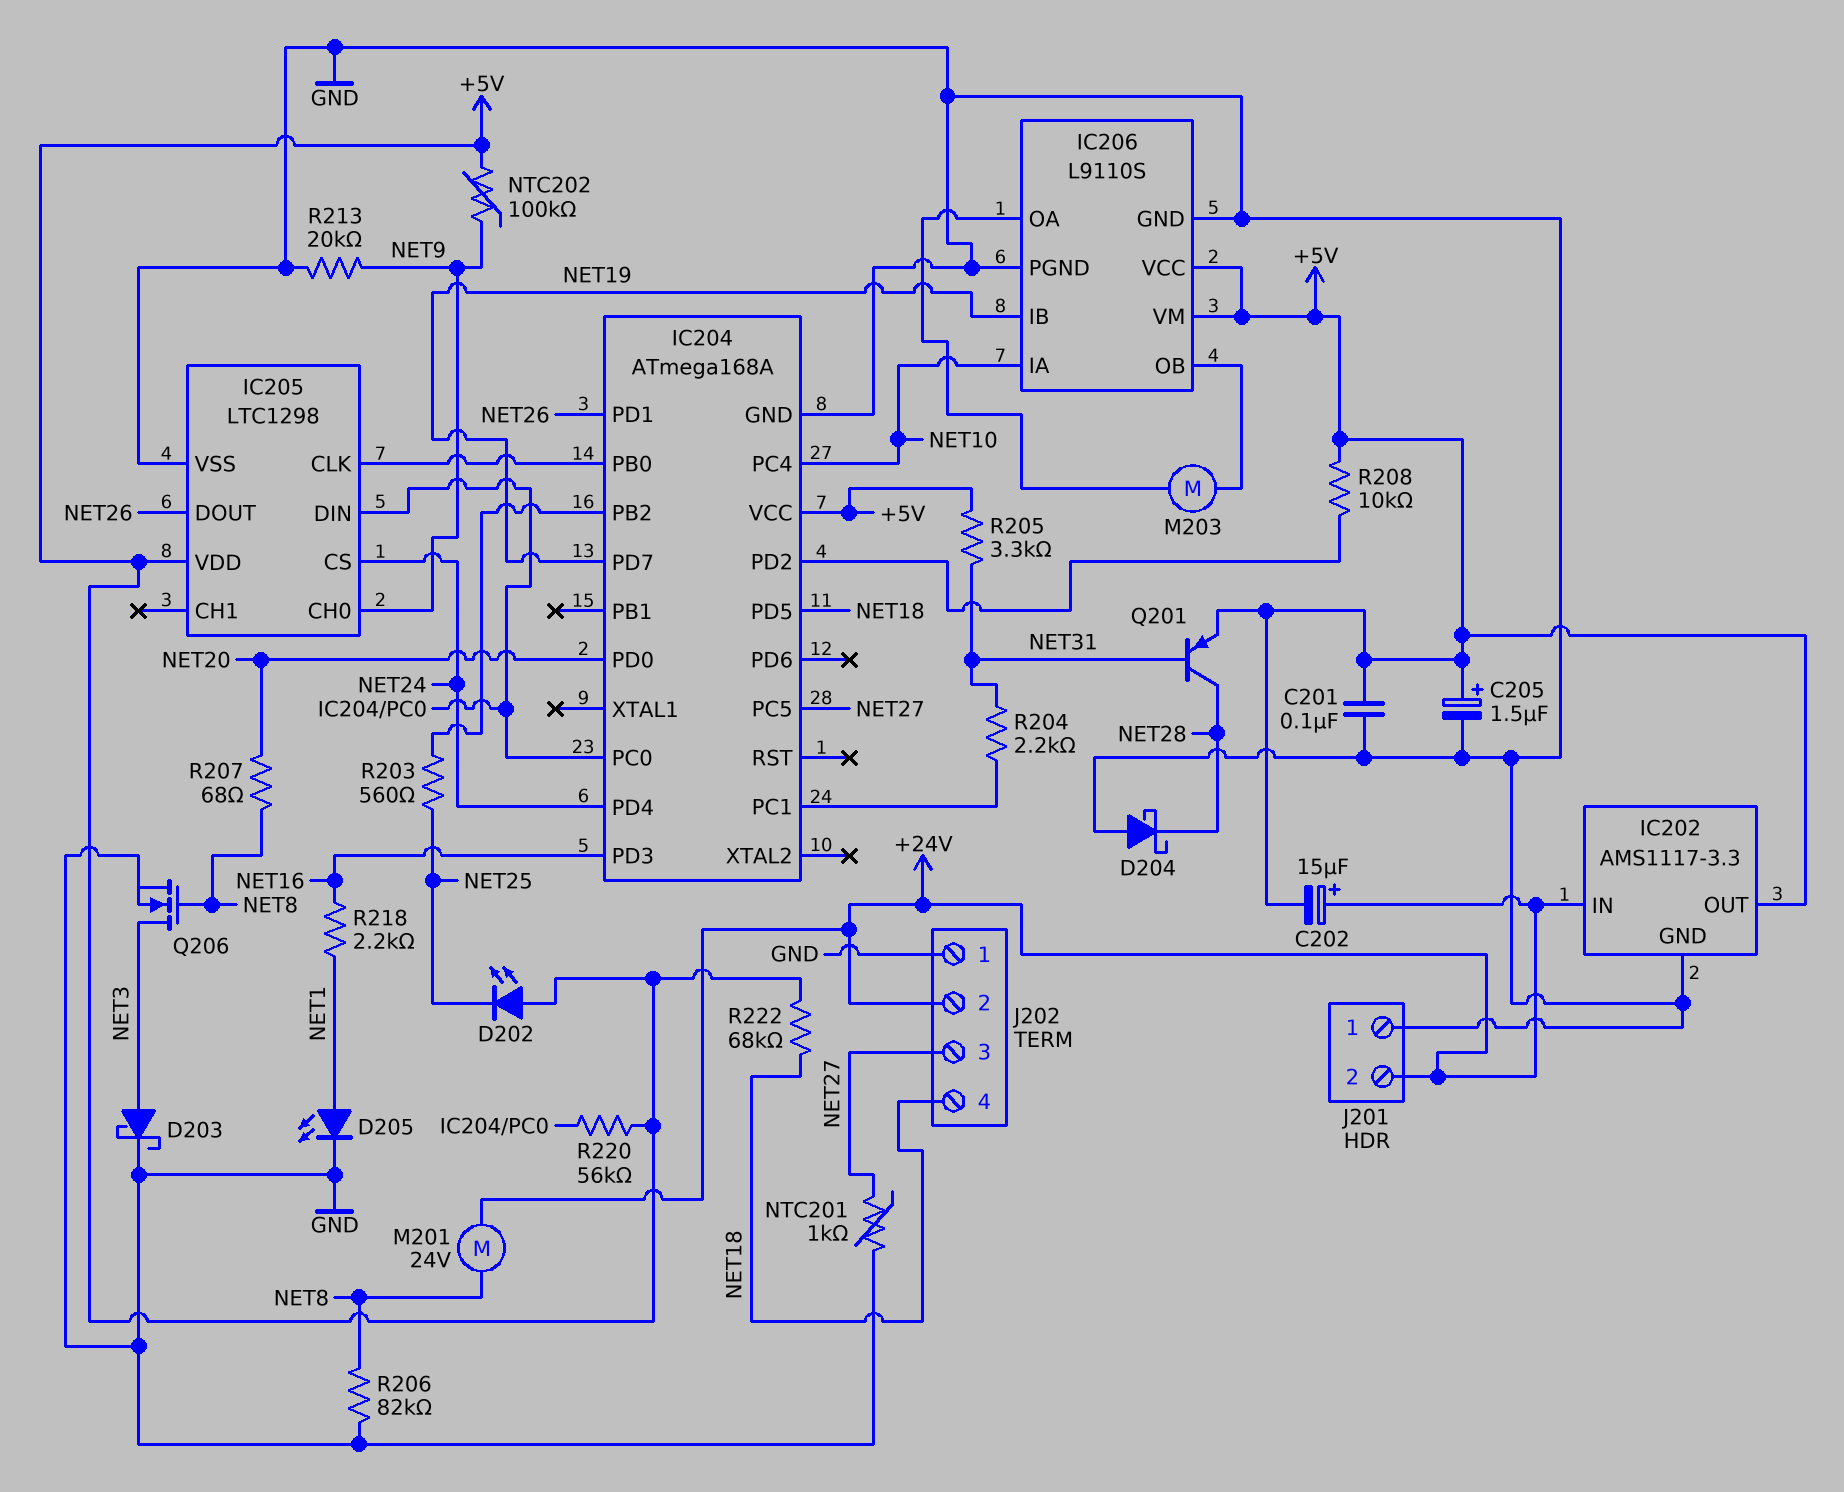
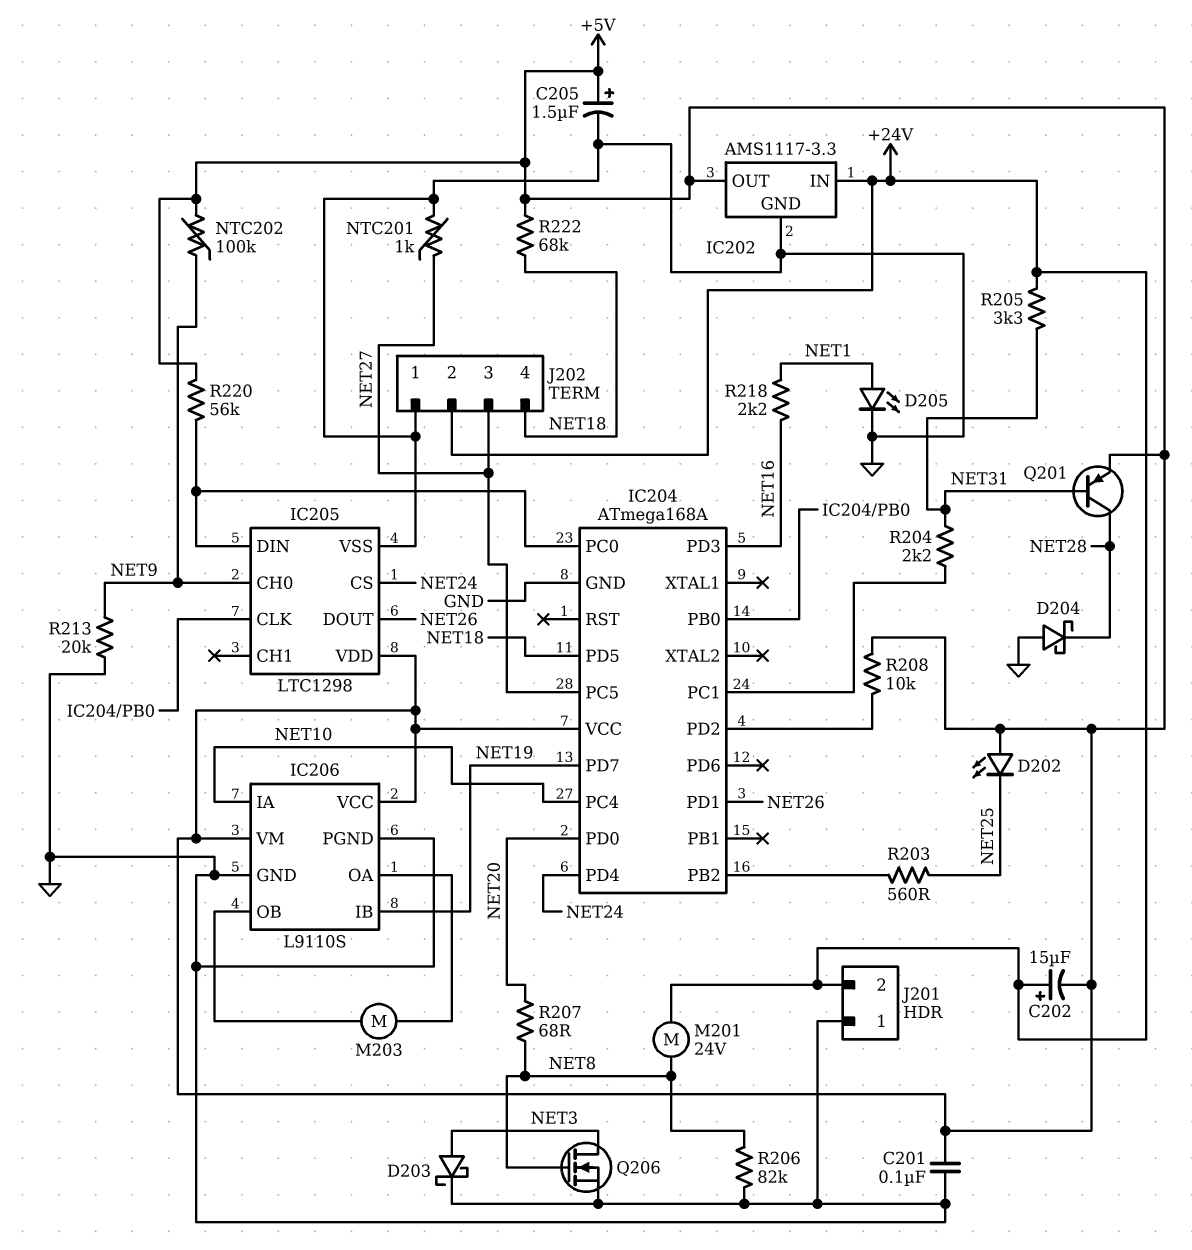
R205: 3.3k (+5V, NET31) -> 3.3k (+24V, NET31)

